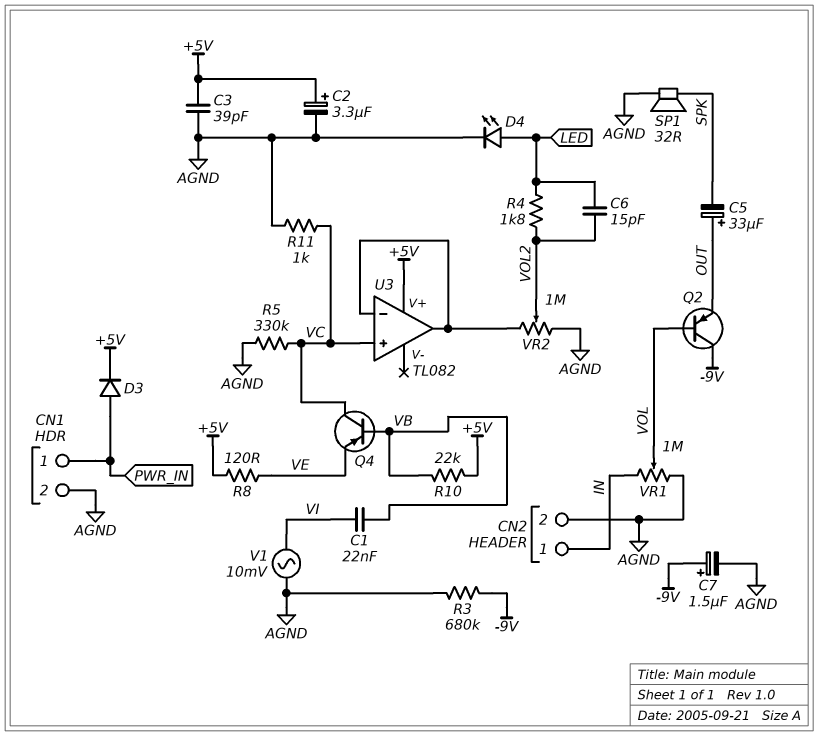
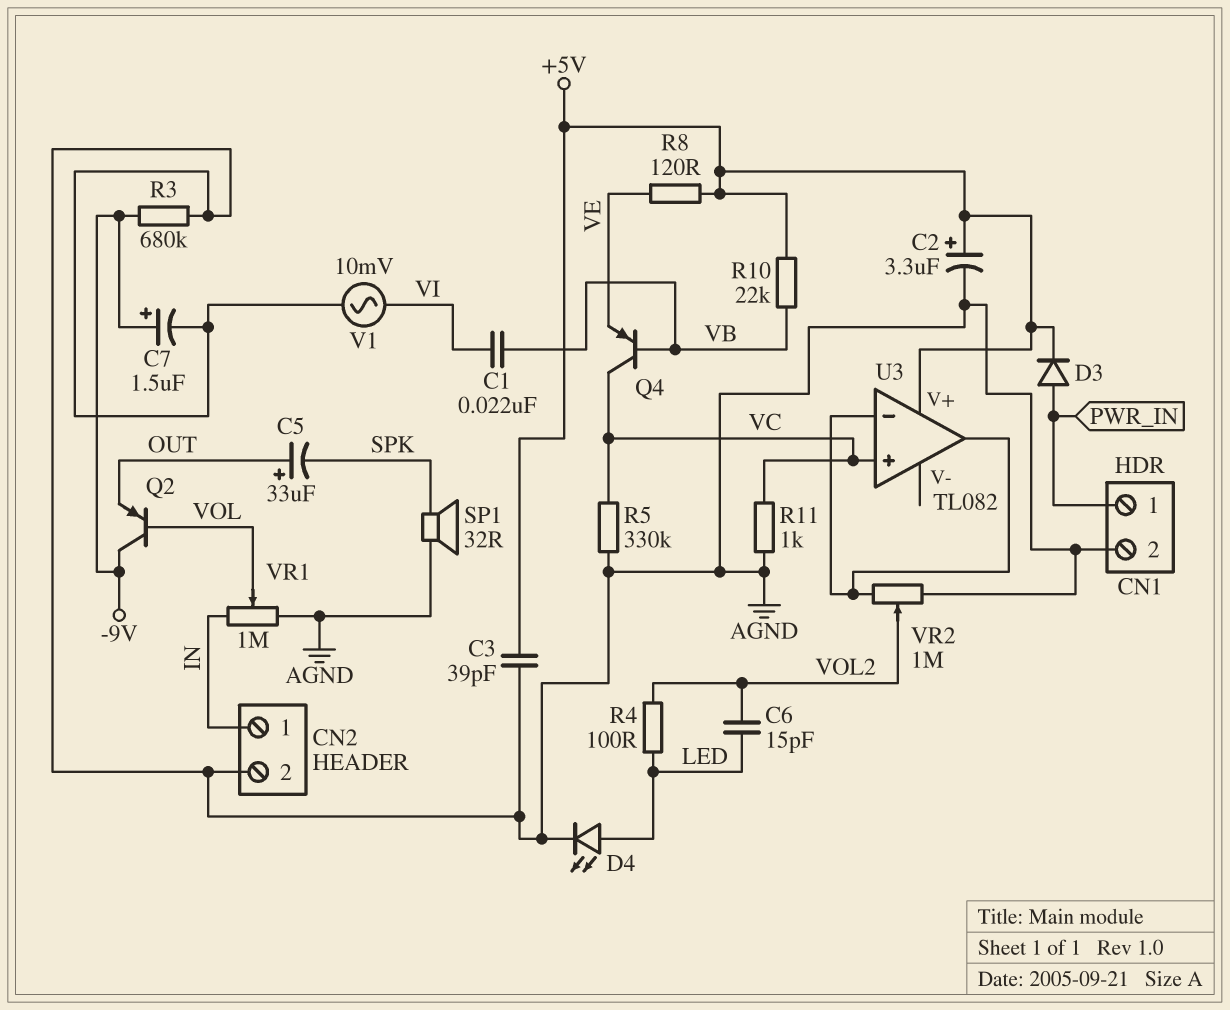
R4: 1.8k (LED, VOL2) -> 100 (LED, VOL2)

